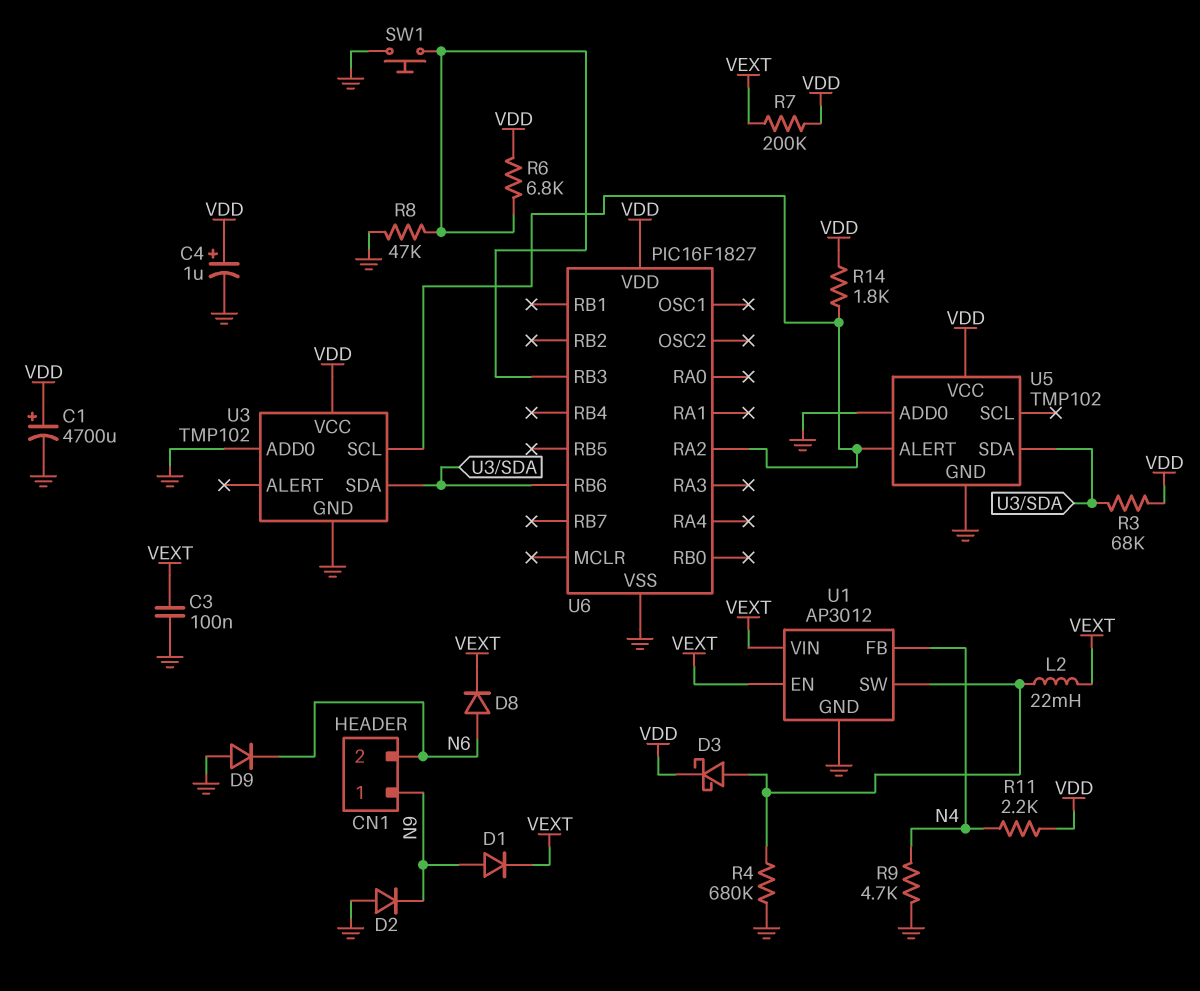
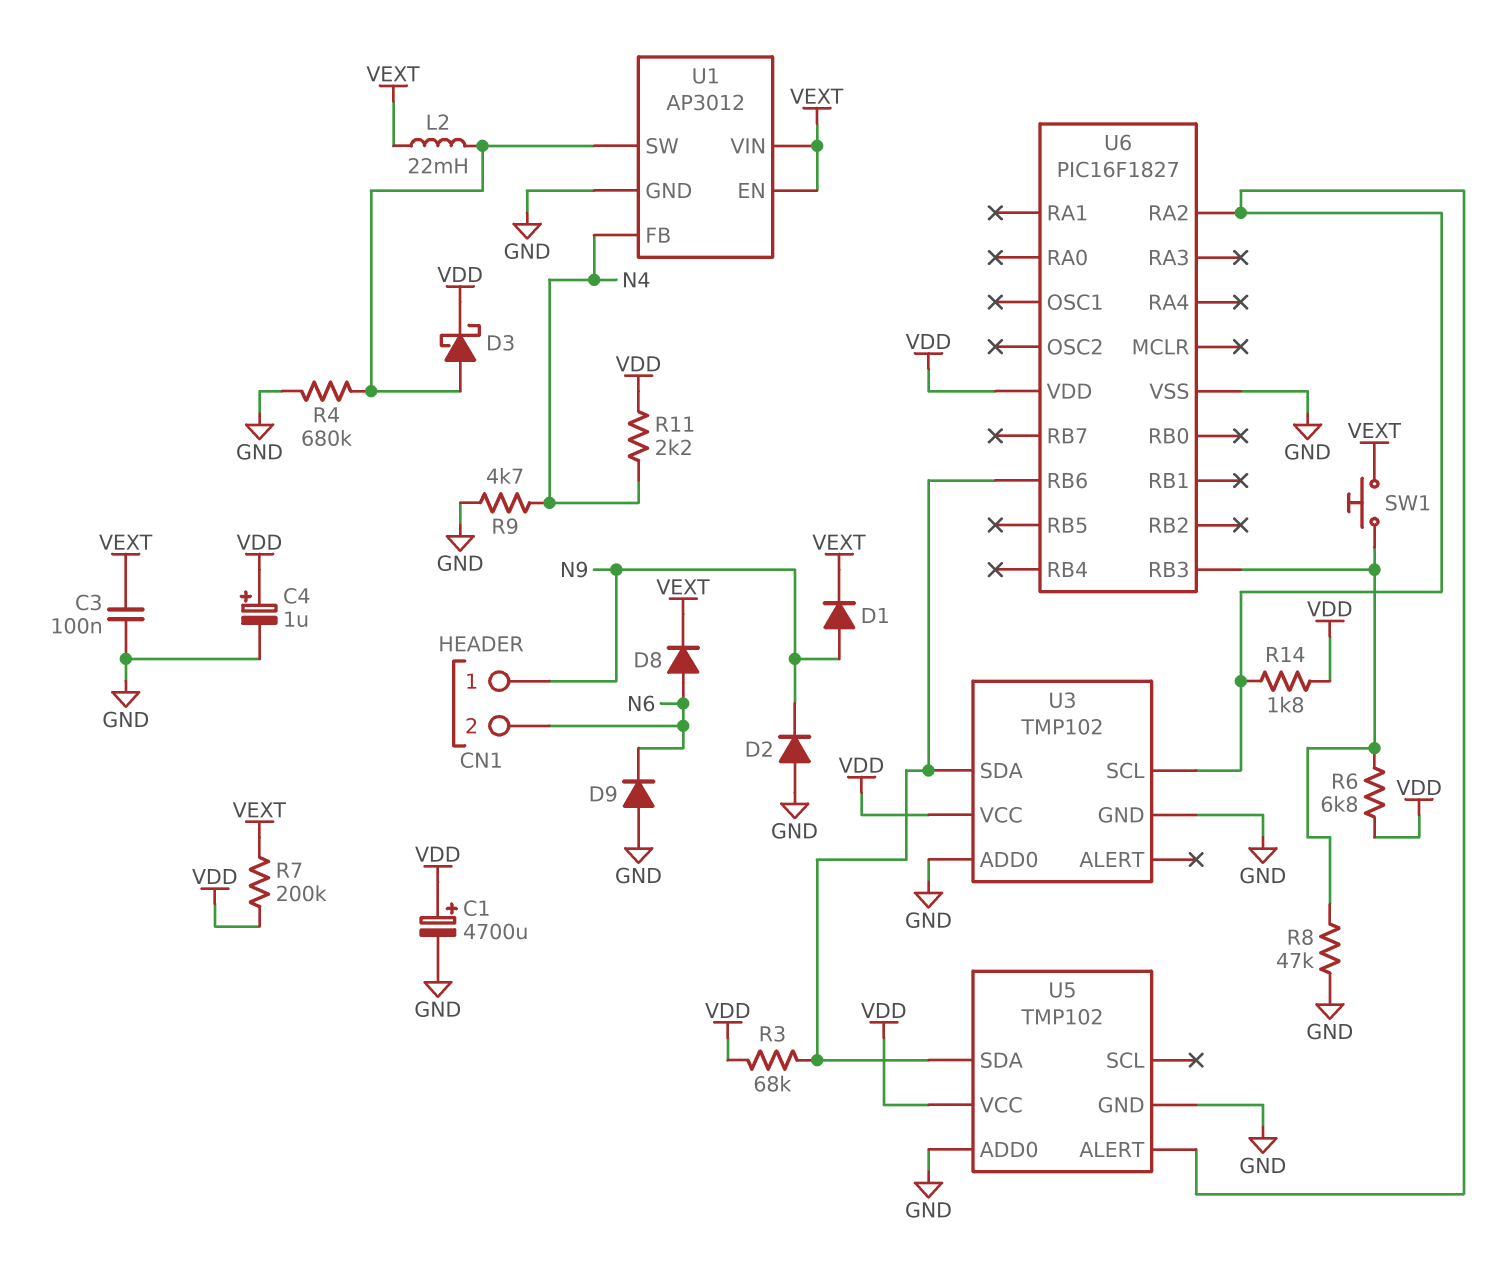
SW1: button (GND, U6/RB3) -> button (U6/RB3, VEXT)

